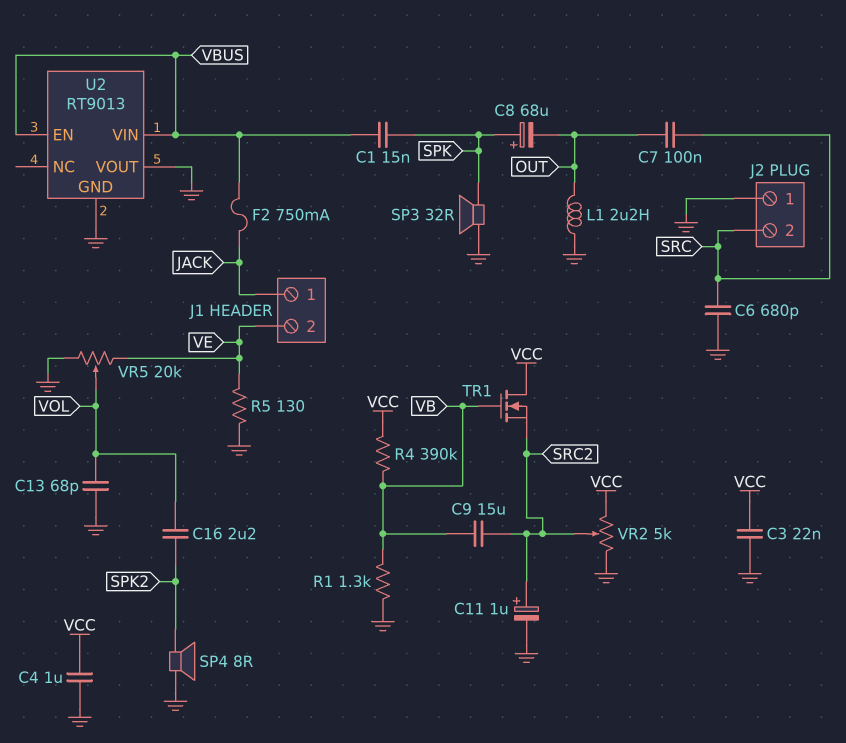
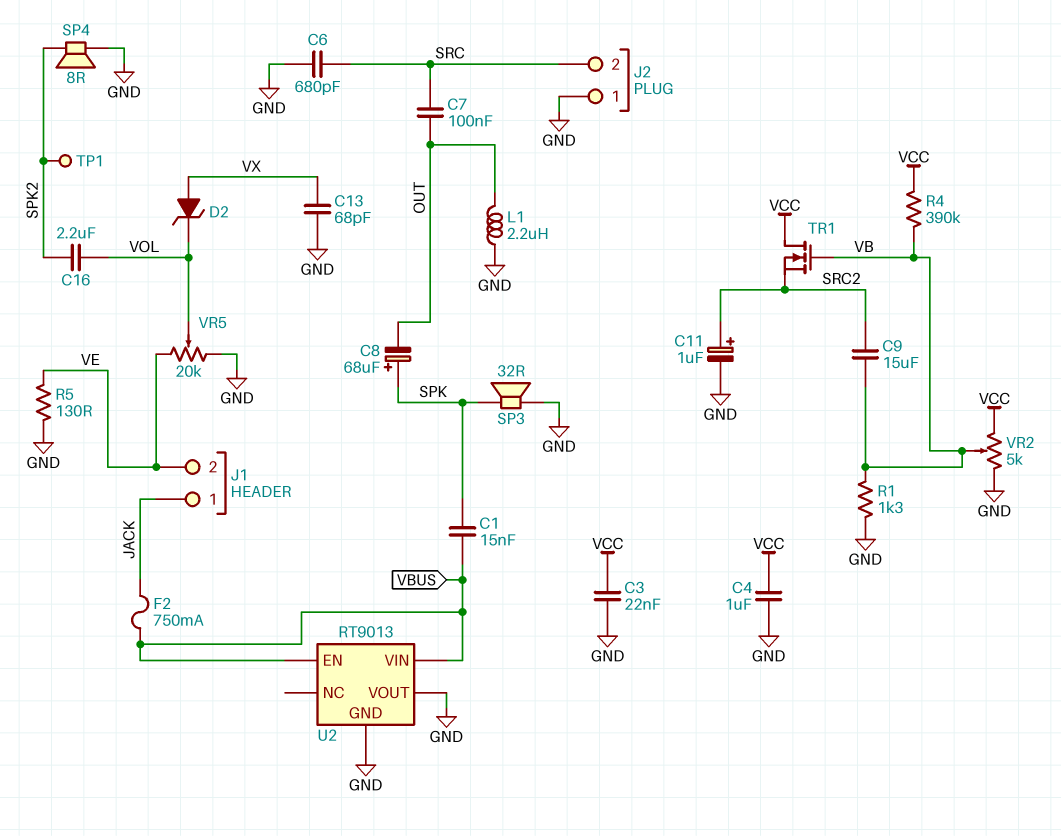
C13: 68pF (GND, VOL) -> 68pF (GND, VX)
D2: none -> zener (A VX, K VOL)
TP1: none -> test point (SPK2)
VR2: 5k (GND, VCC, wiper SRC2) -> 5k (GND, VCC, wiper VB)

